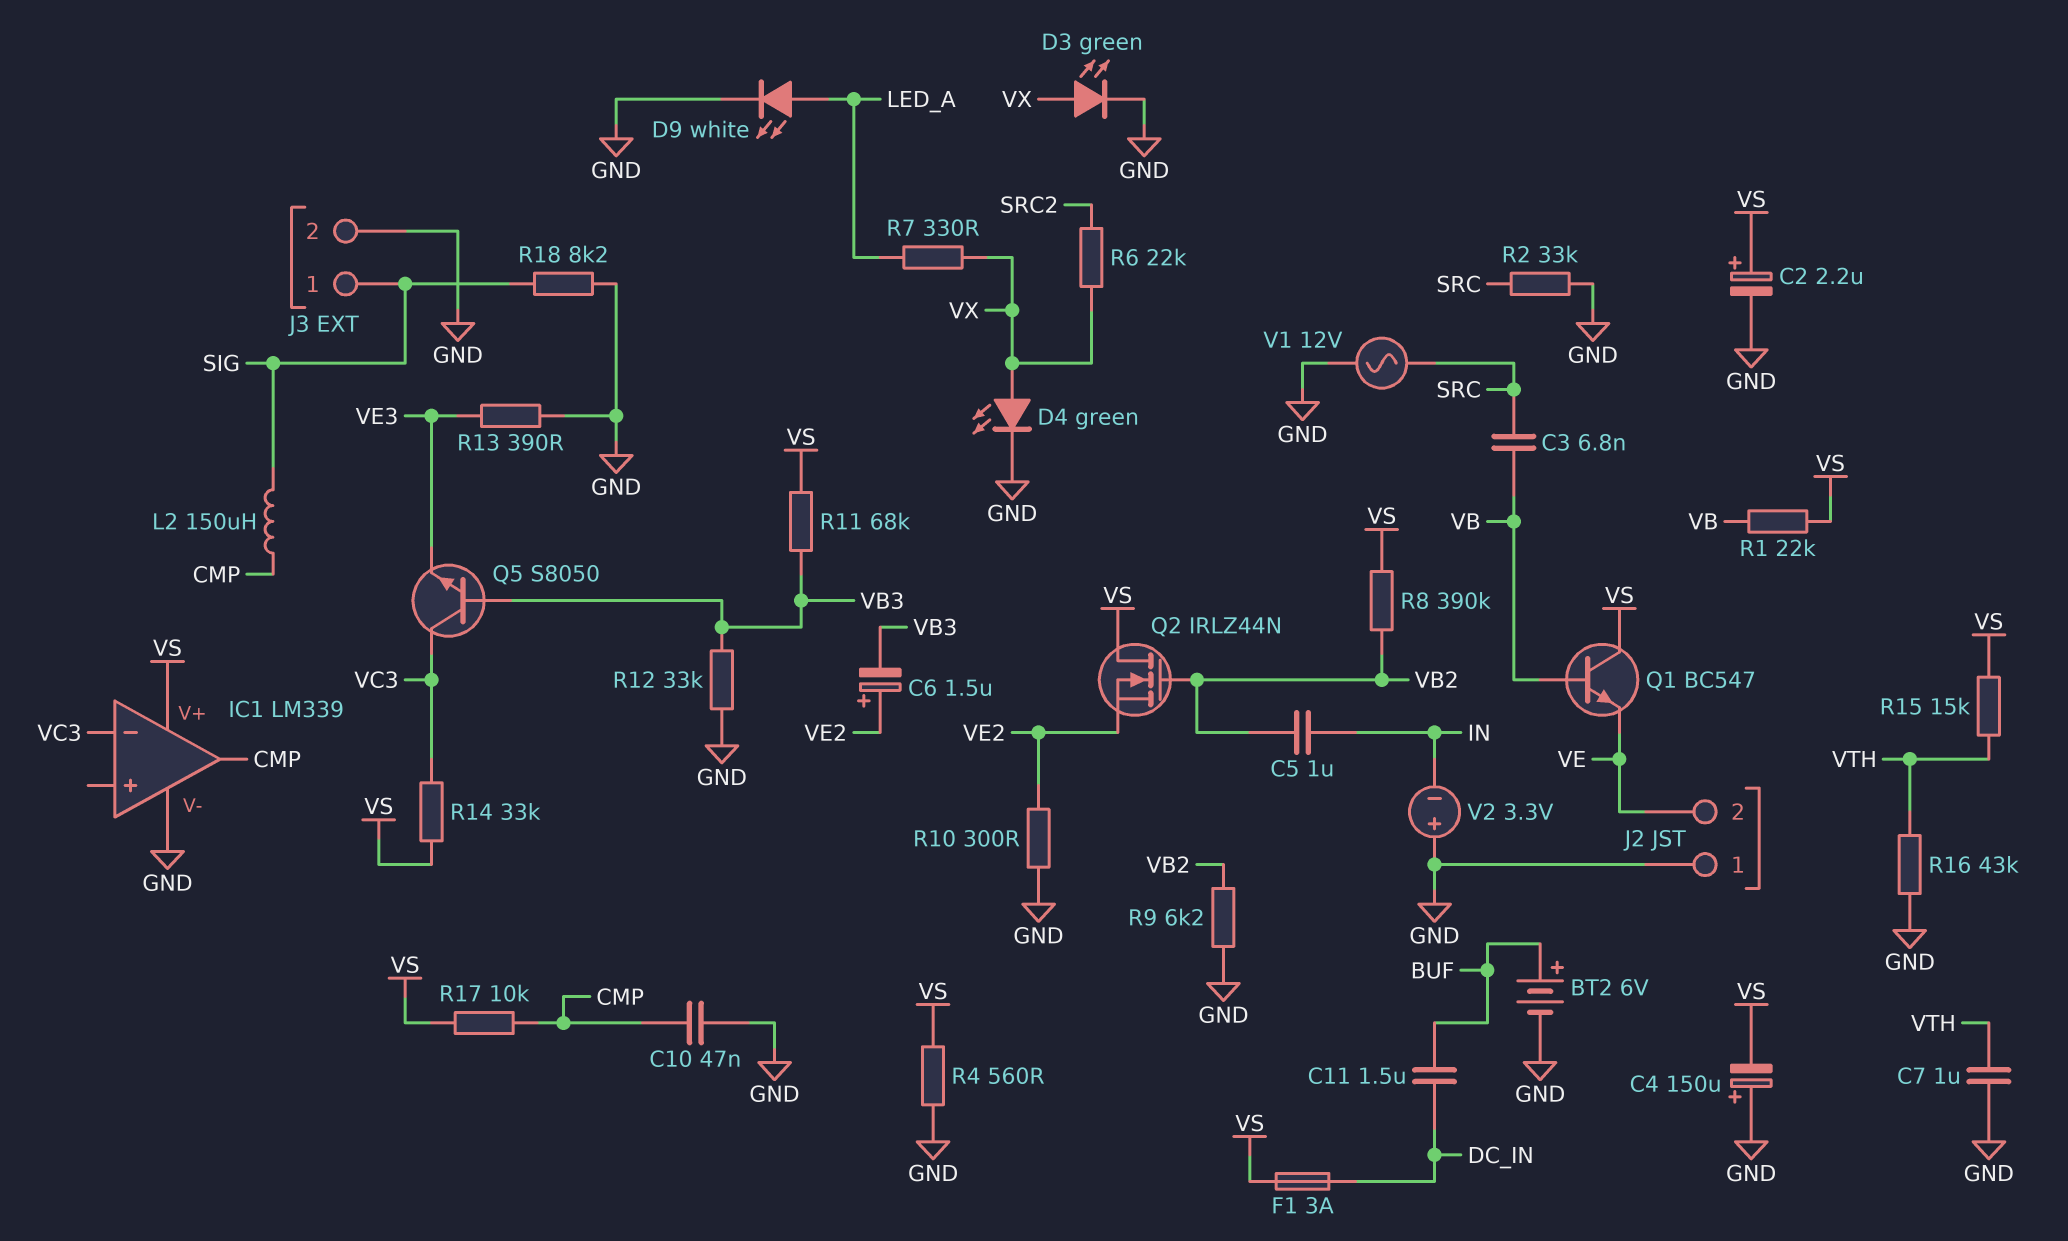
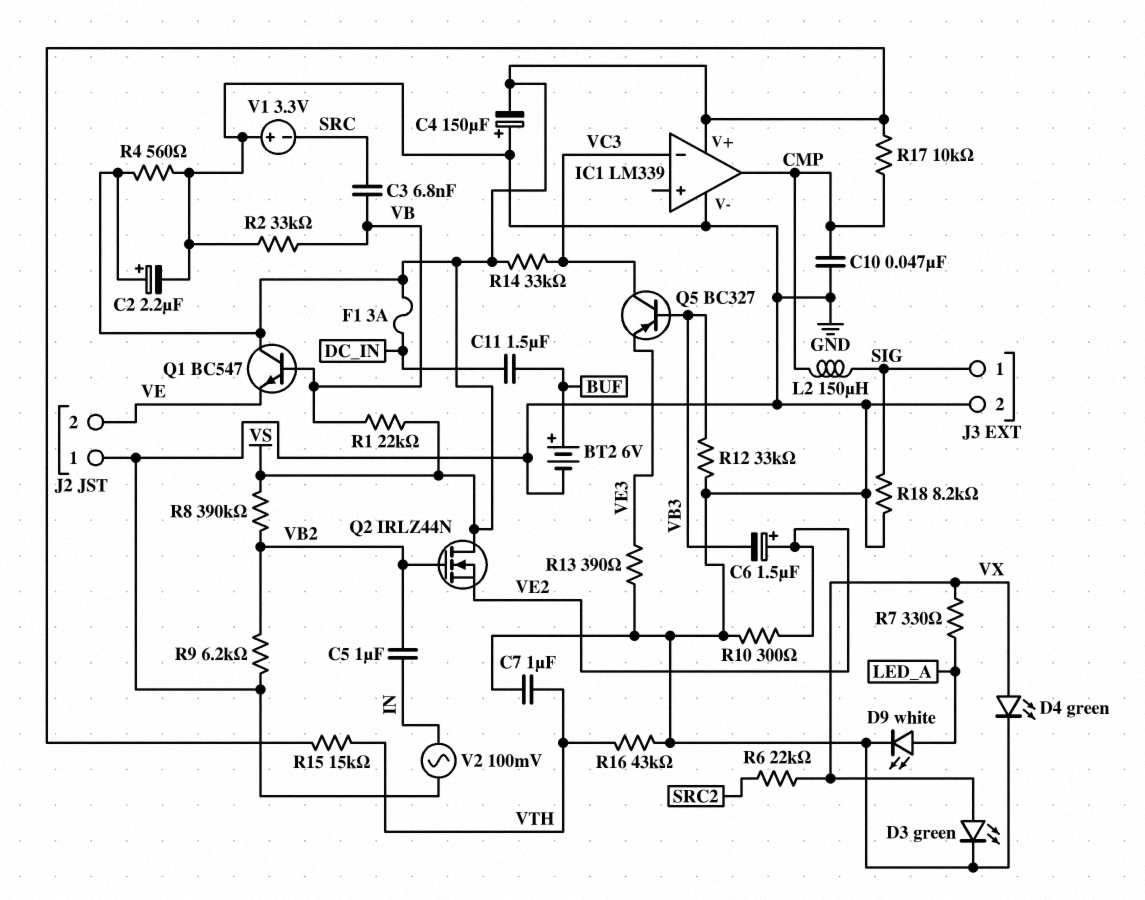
Q5: NPN S8050 (B VB3, C VC3, E VE3) -> PNP BC327 (B VB3, C VC3, E VE3)
R2: 33k (GND, SRC) -> 33k (GND, VB)
R11: 68k (VB3, VS) -> none
V1: AC 12V (GND, SRC) -> 3.3V (plus GND, minus SRC)
V2: 3.3V (plus GND, minus IN) -> AC 100mV (GND, IN)

